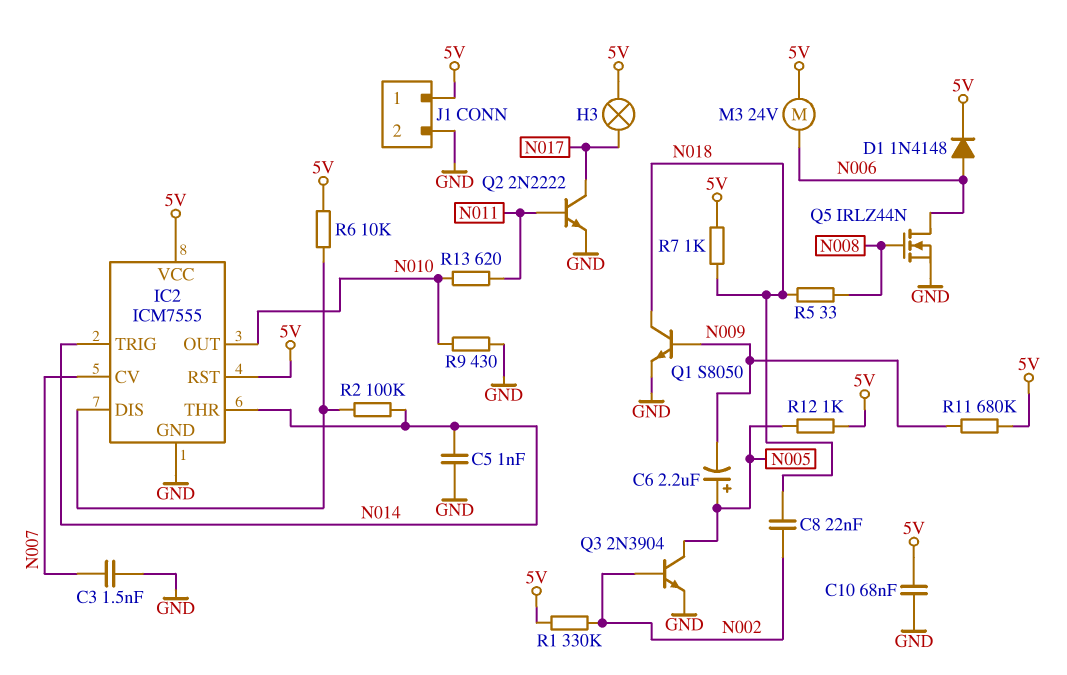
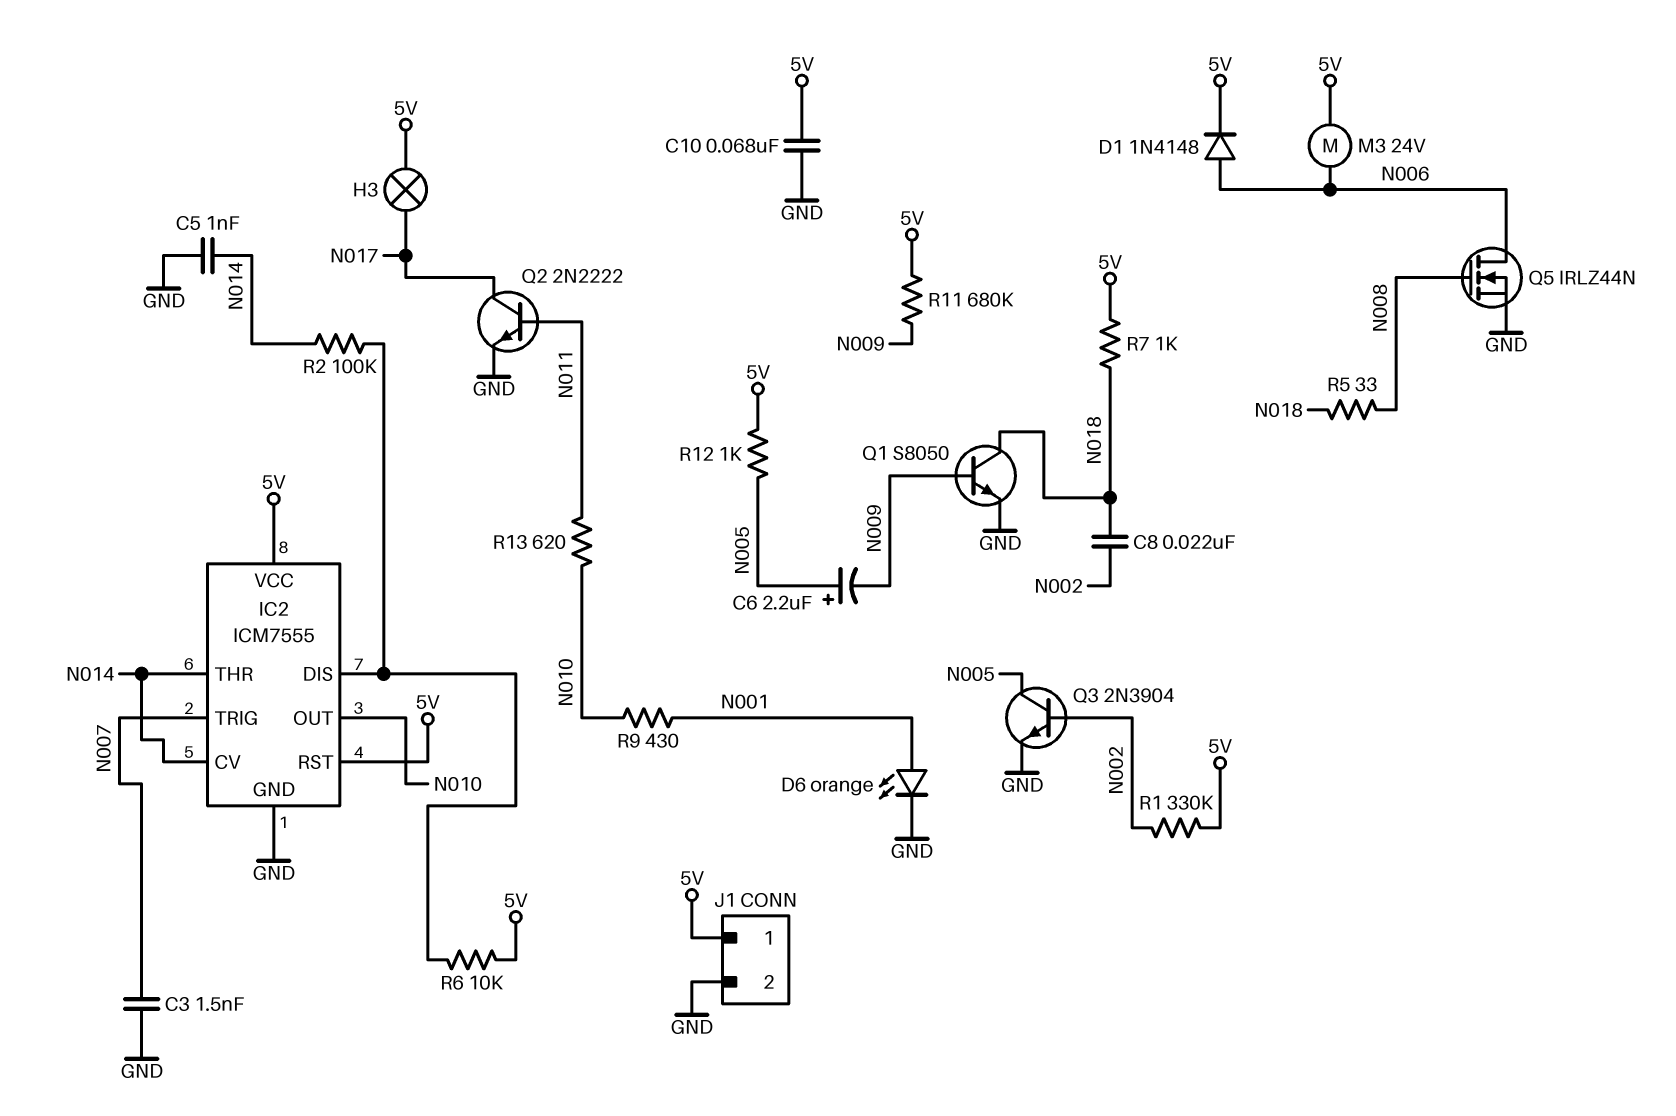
D6: none -> LED orange (A N001, K GND)
IC2 pin CV: N007 -> N014
IC2 pin TRIG: N014 -> N007
R9: 430 (GND, N010) -> 430 (N001, N010)

